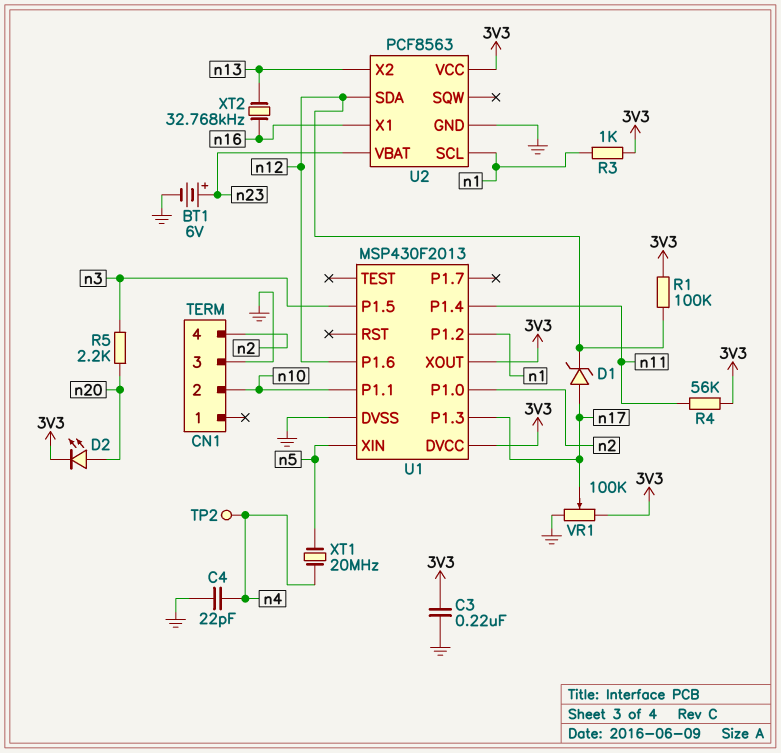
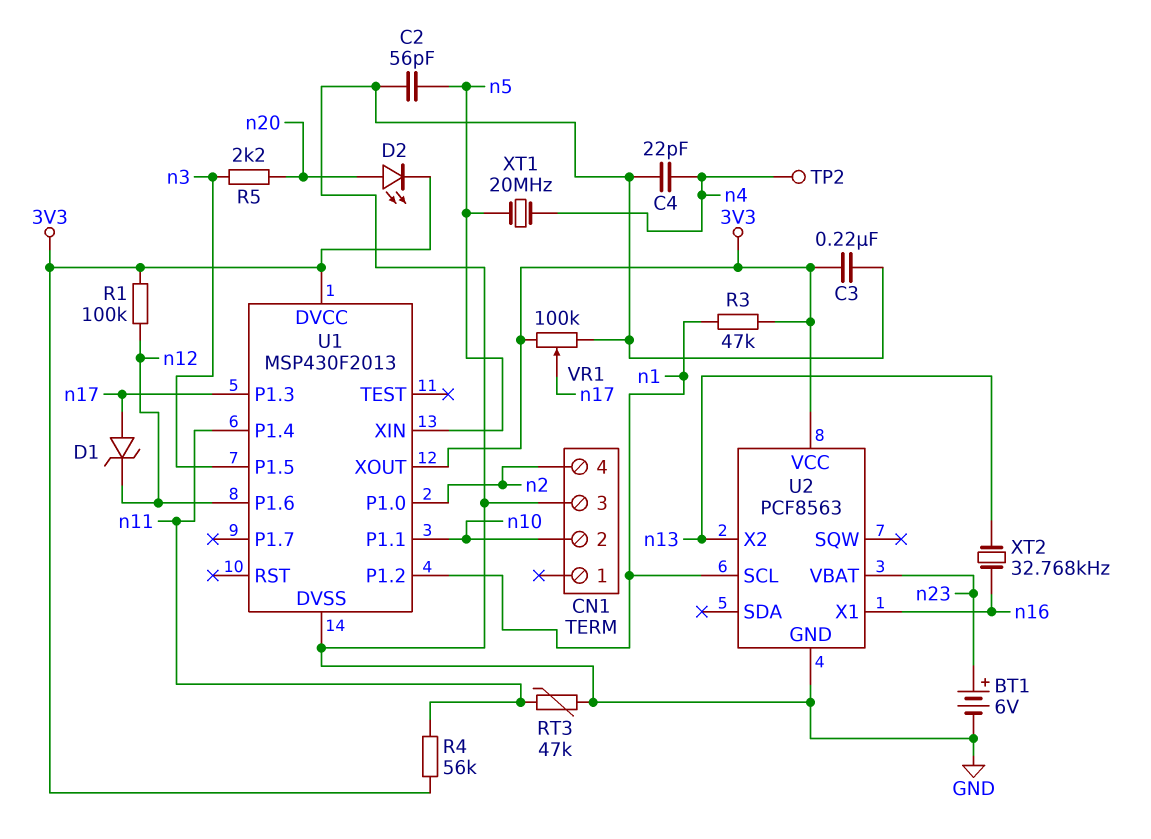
C2: none -> 56pF (GND, n5)
R3: 1k (3V3, n1) -> 47k (3V3, n1)
RT3: none -> 47k (GND, n11)
U2 pin SDA: n12 -> none

